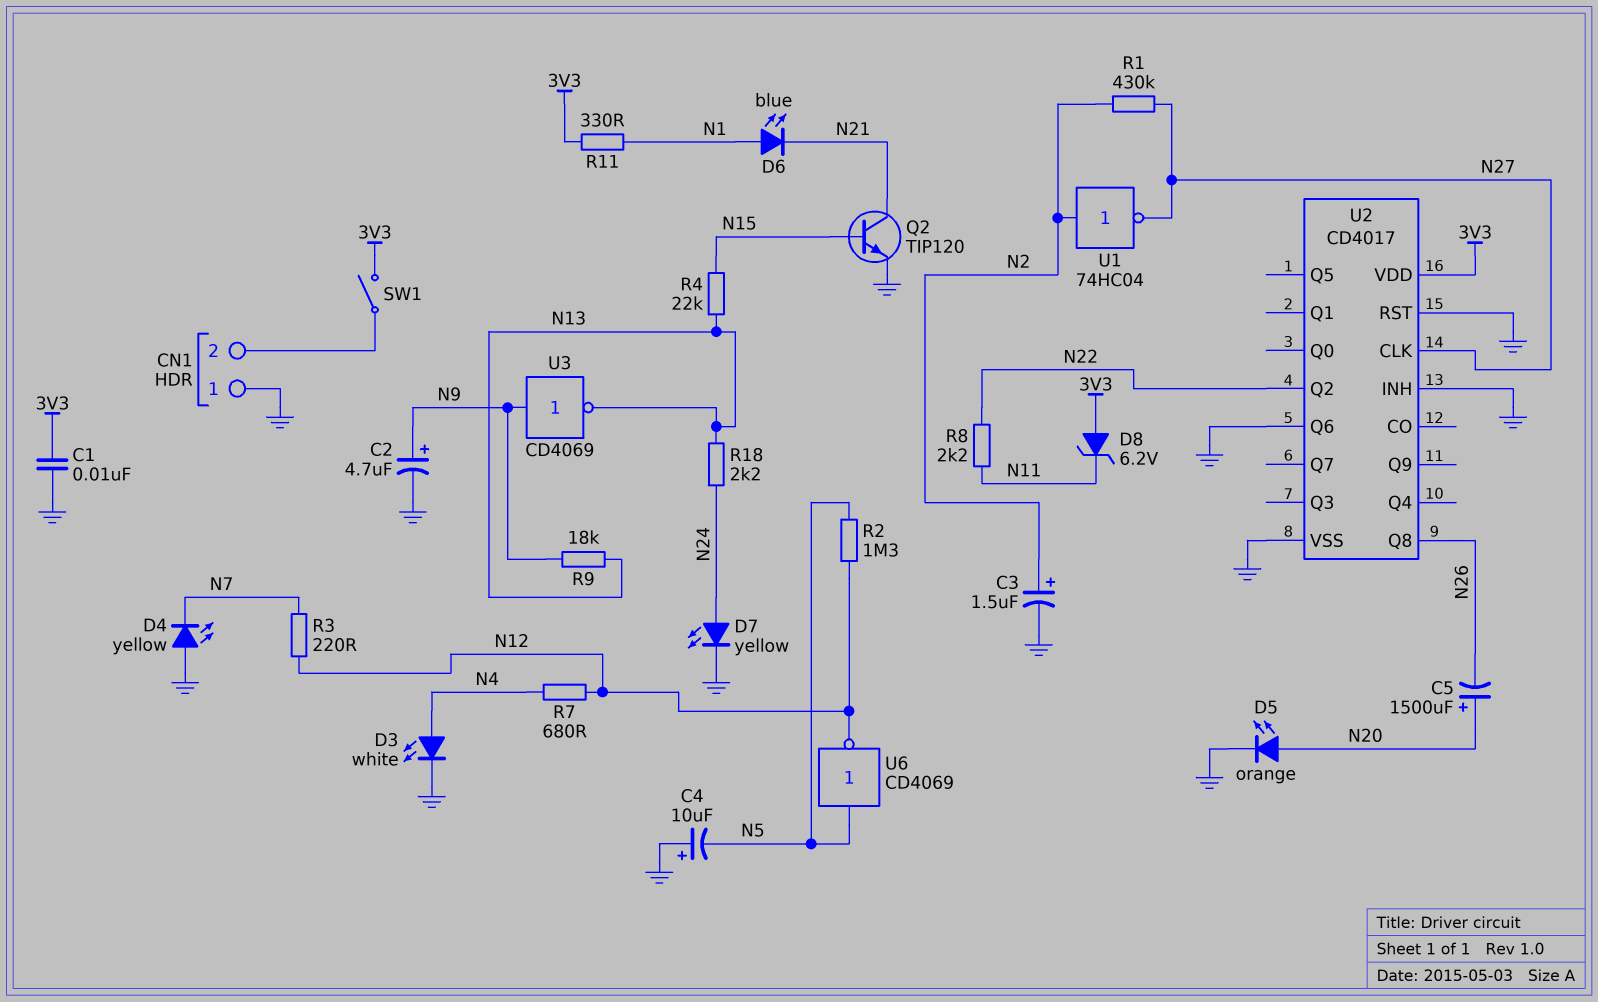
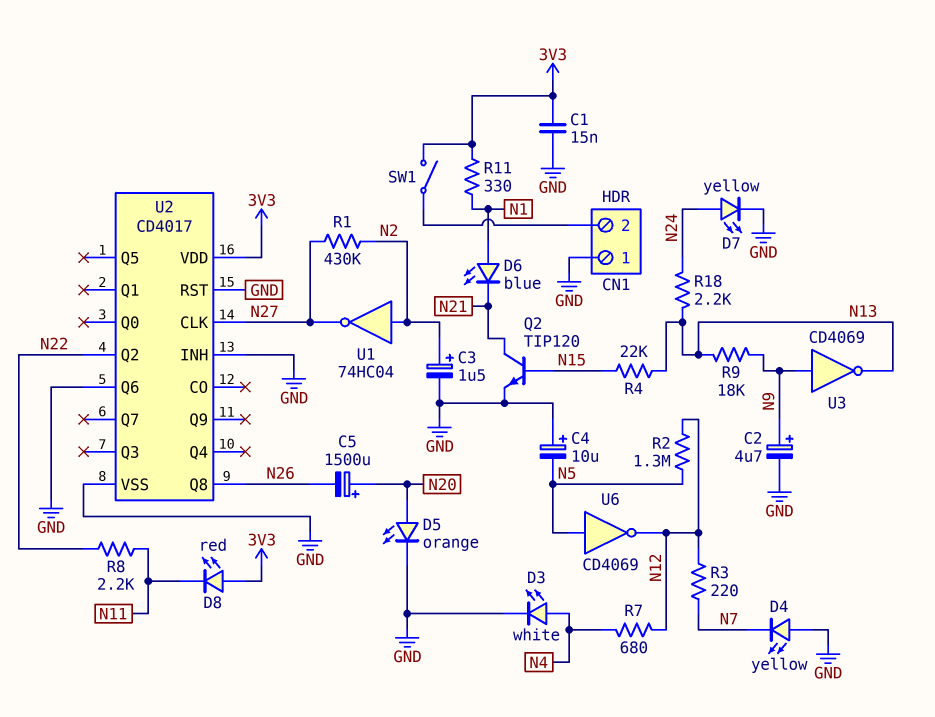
C1: 10nF (3V3, GND) -> 15nF (3V3, GND)
D8: zener 6.2V (A 3V3, K N11) -> LED red (A 3V3, K N11)

